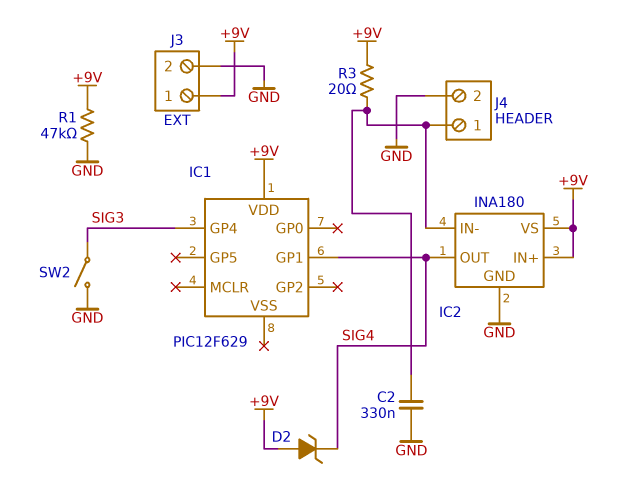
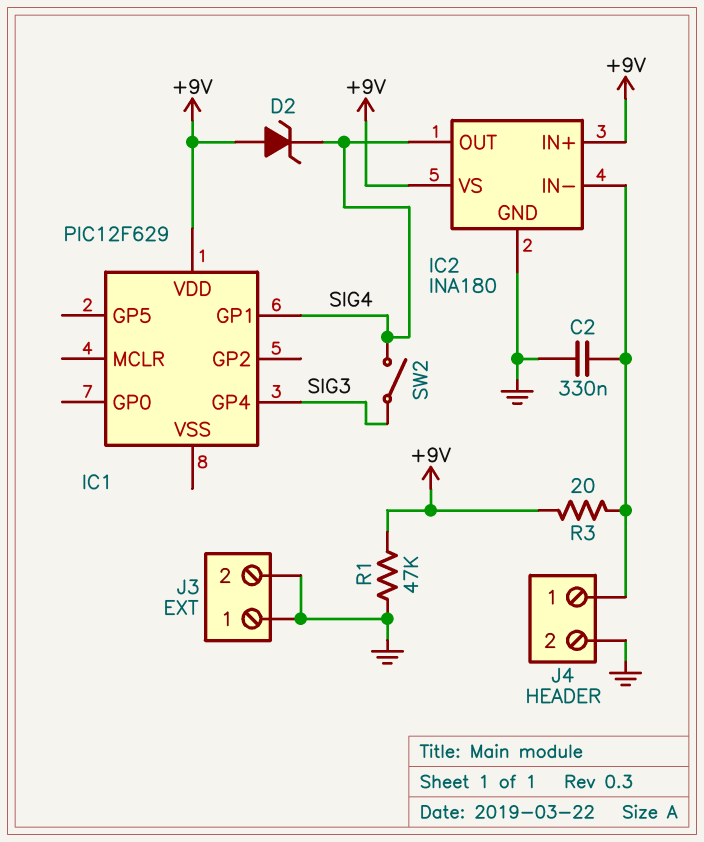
J3 pin 1: +9V -> GND
SW2: switch (GND, SIG3) -> switch (SIG3, SIG4)

